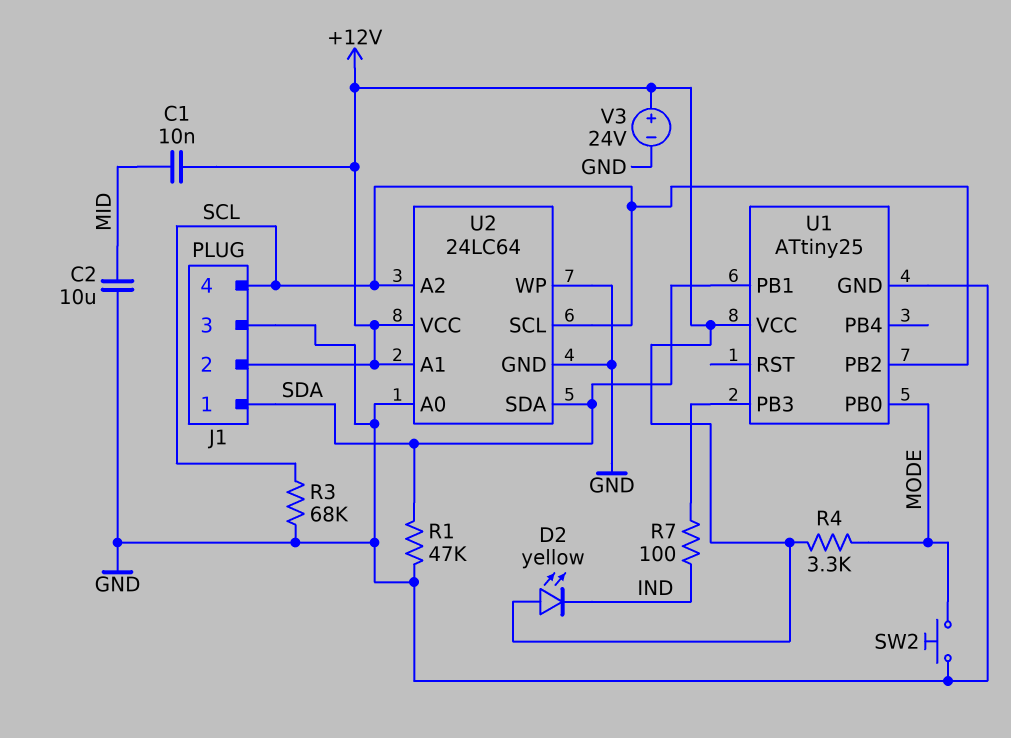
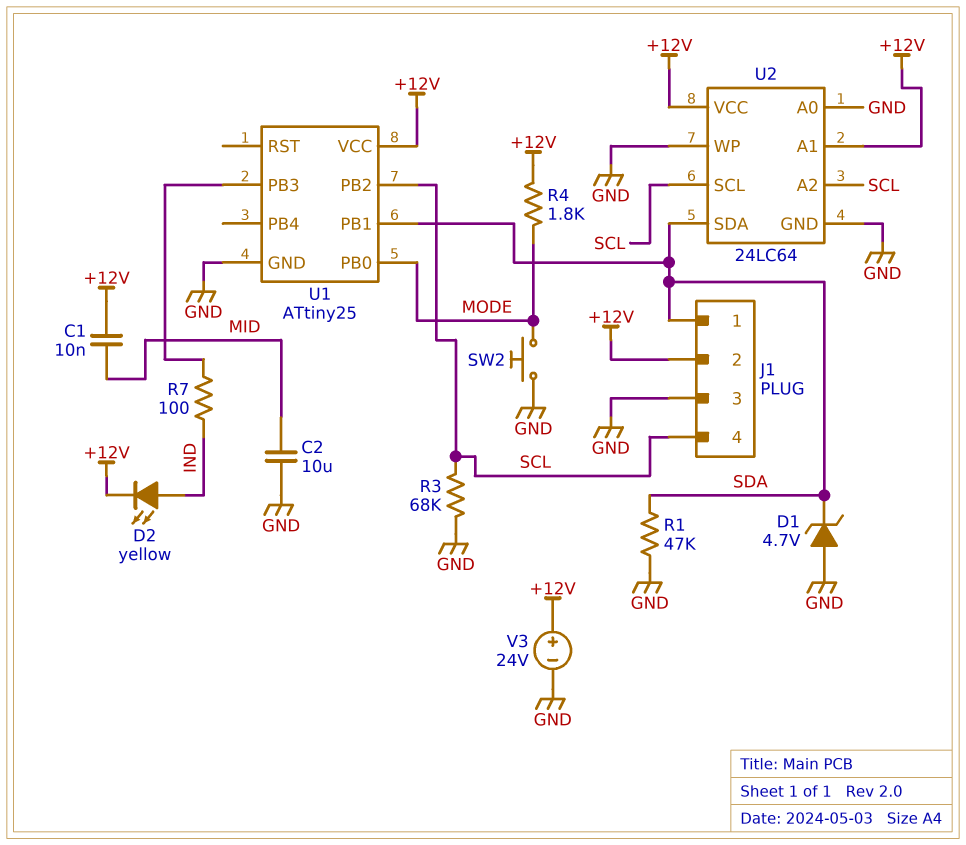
D1: none -> zener 4.7V (A GND, K SDA)
D2: LED yellow (A +12V, K IND) -> LED yellow (A IND, K +12V)
R4: 3.3k (+12V, MODE) -> 1.8k (+12V, MODE)

